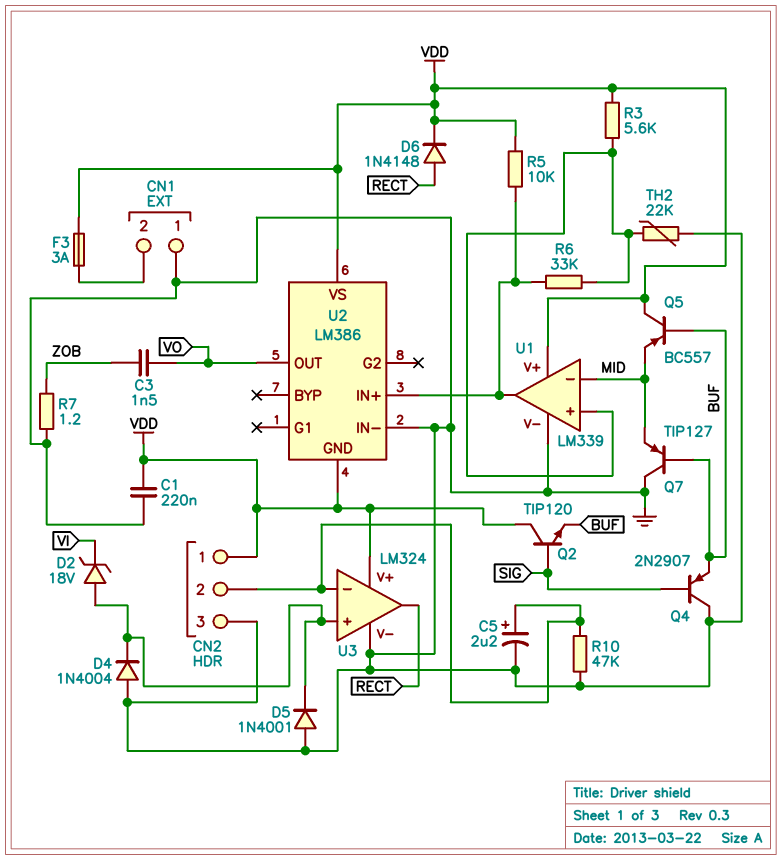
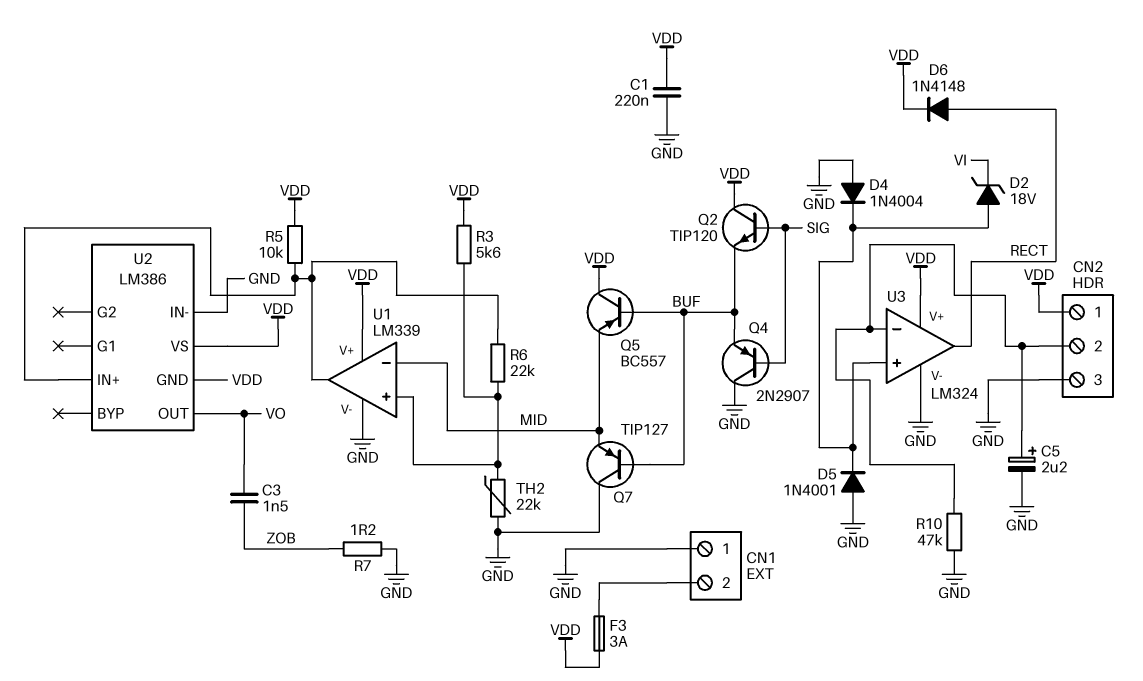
R6: 33k (U1/in+, U1/out) -> 22k (U1/in+, U1/out)

